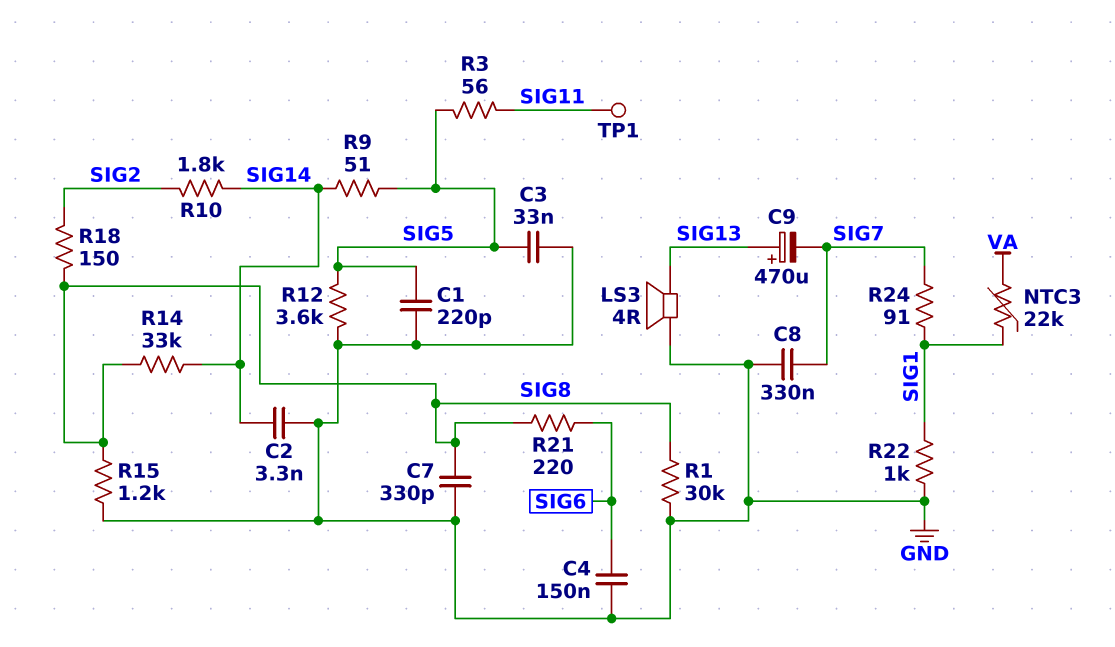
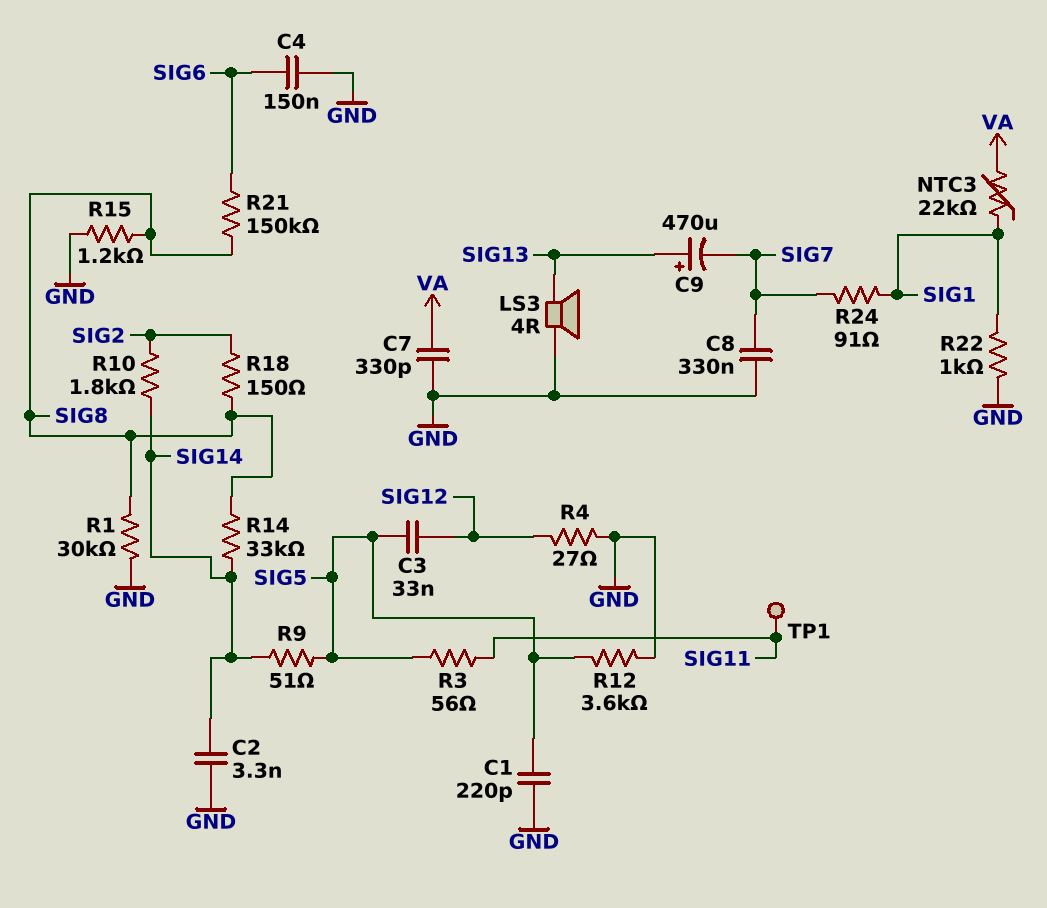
C3: 33nF (GND, SIG5) -> 33nF (SIG5, SIG12)
C7: 330pF (GND, SIG8) -> 330pF (GND, VA)
R4: none -> 27 (GND, SIG12)
R21: 220 (SIG6, SIG8) -> 150k (SIG6, SIG8)

